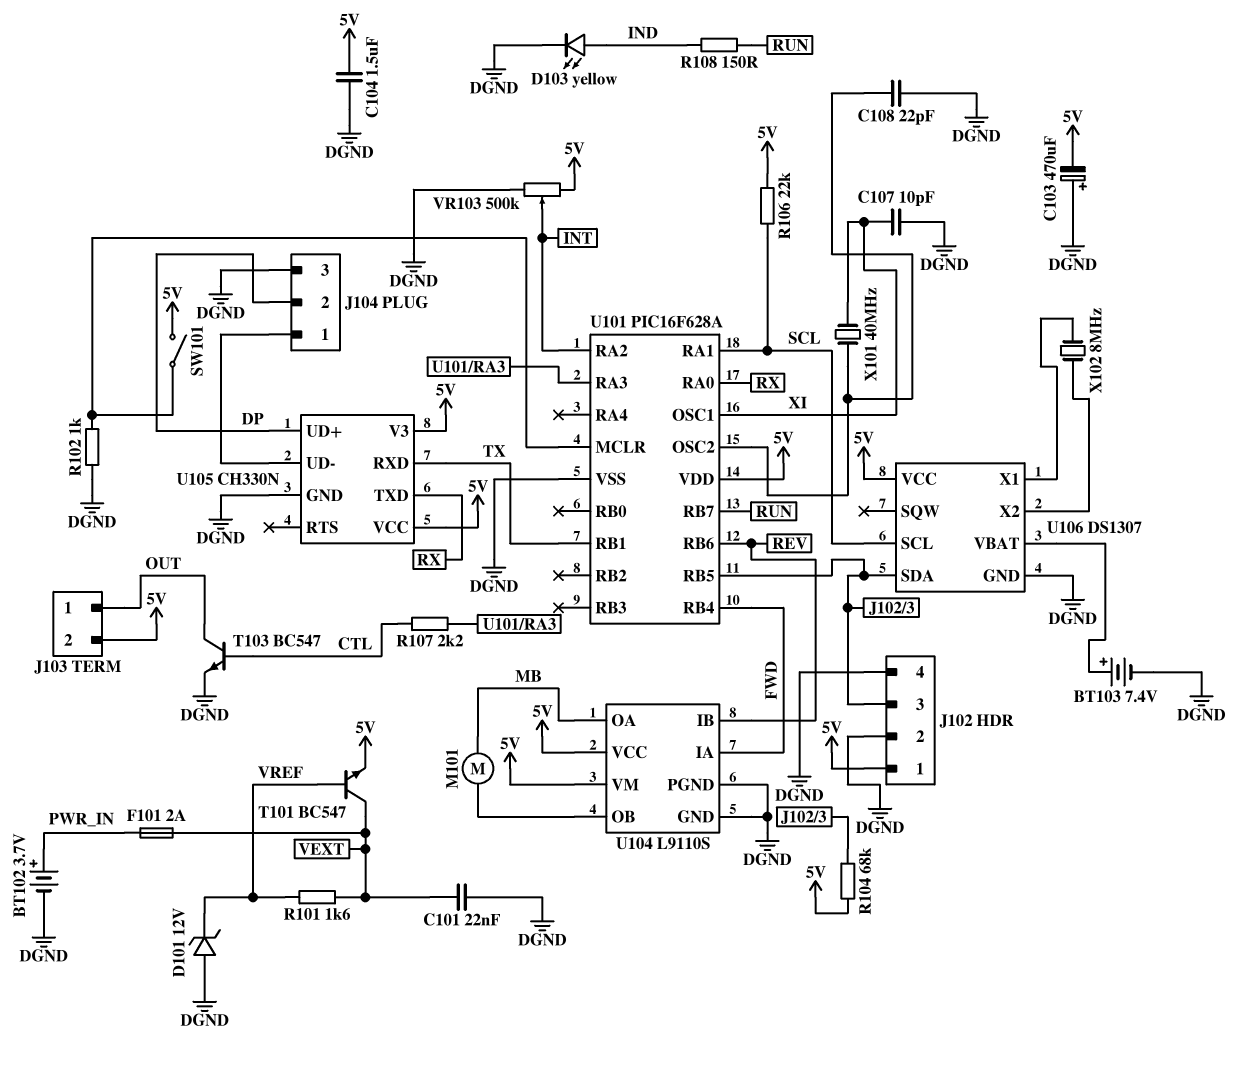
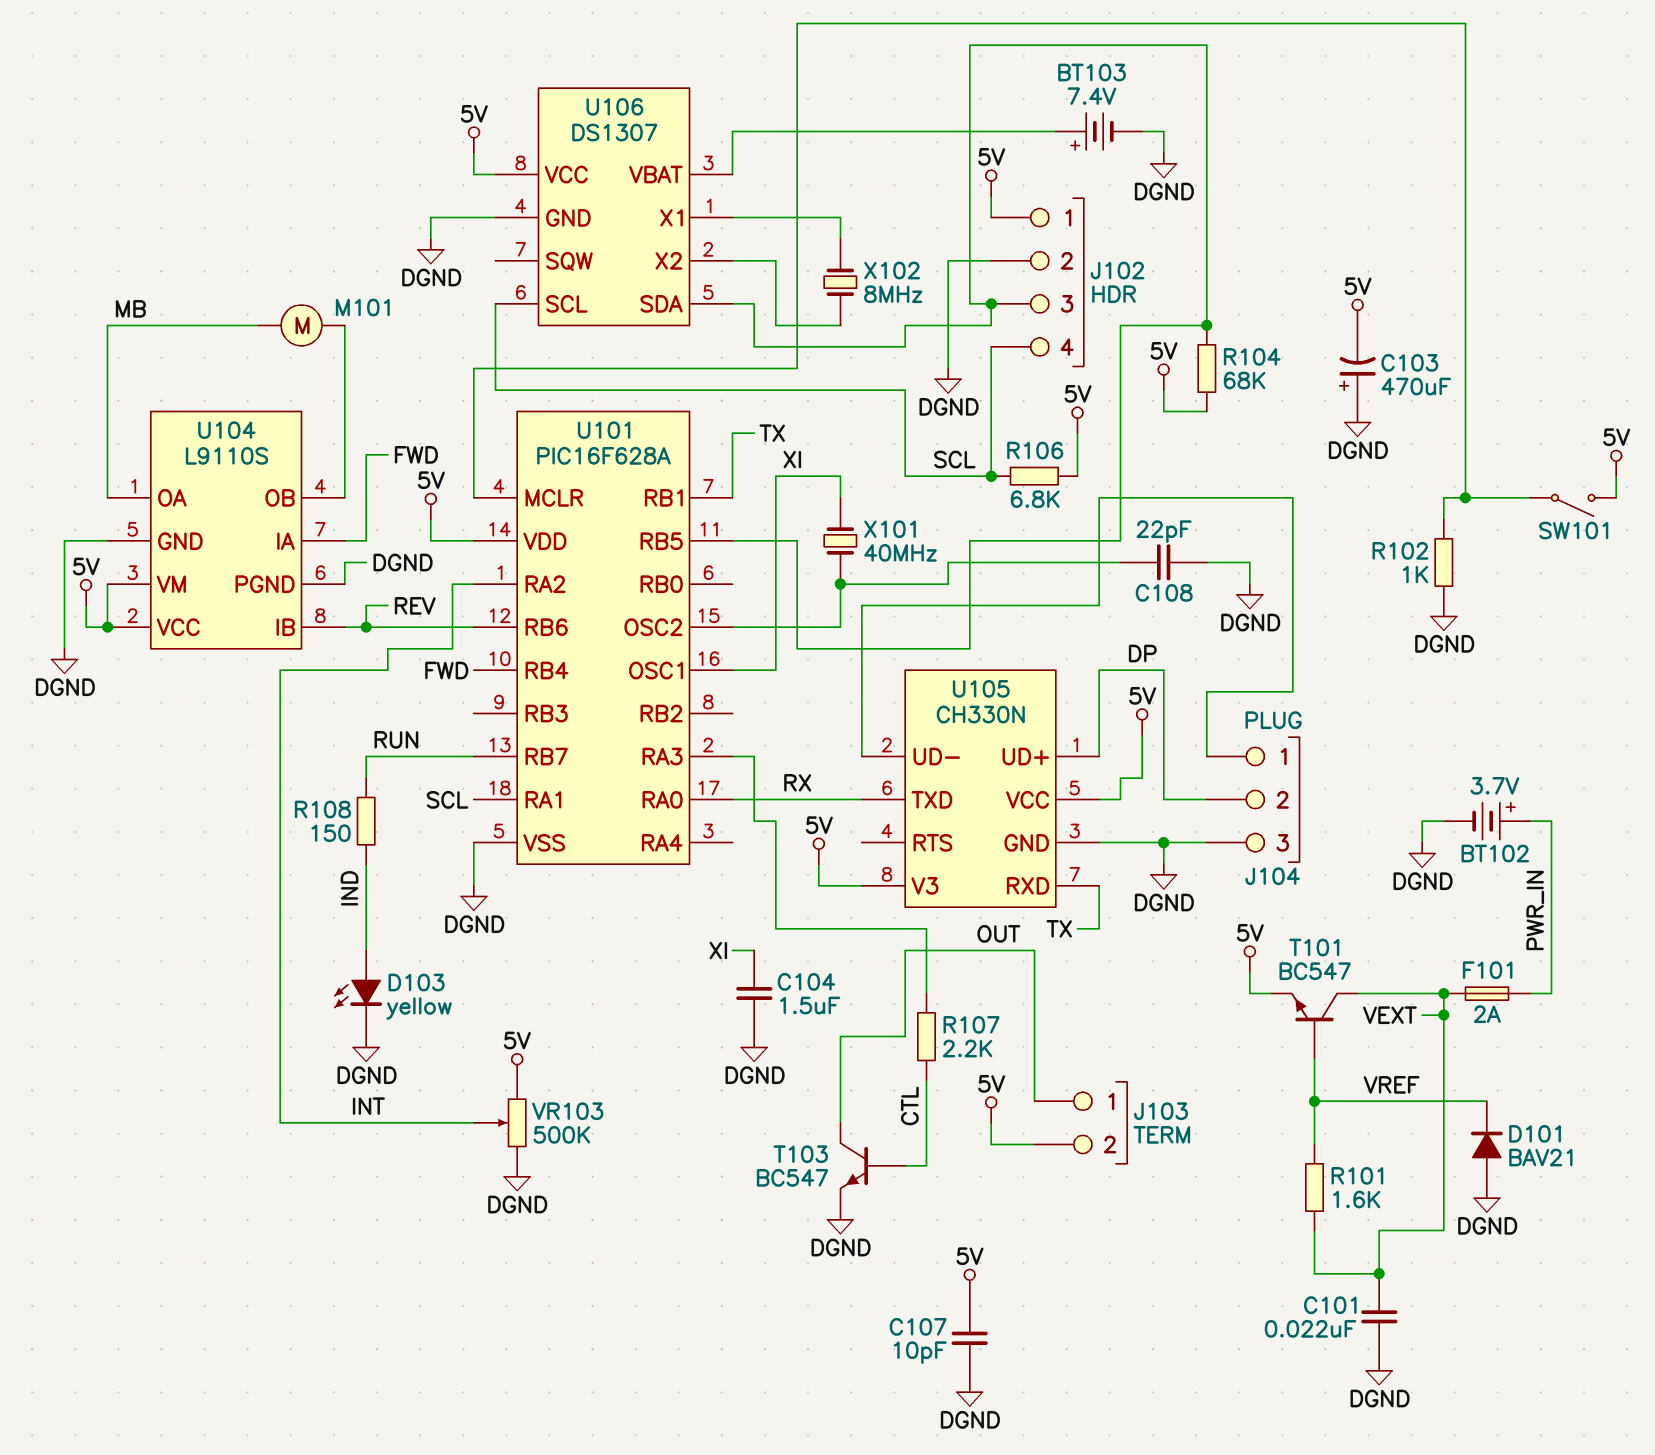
C104: 1.5uF (5V, DGND) -> 1.5uF (DGND, XI)
C107: 10pF (DGND, XI) -> 10pF (5V, DGND)
D101: zener 12V (A DGND, K VREF) -> diode BAV21 (A DGND, K VREF)
J102 pin 4: DGND -> SCL
R106: 22k (5V, SCL) -> 6.8k (5V, SCL)

